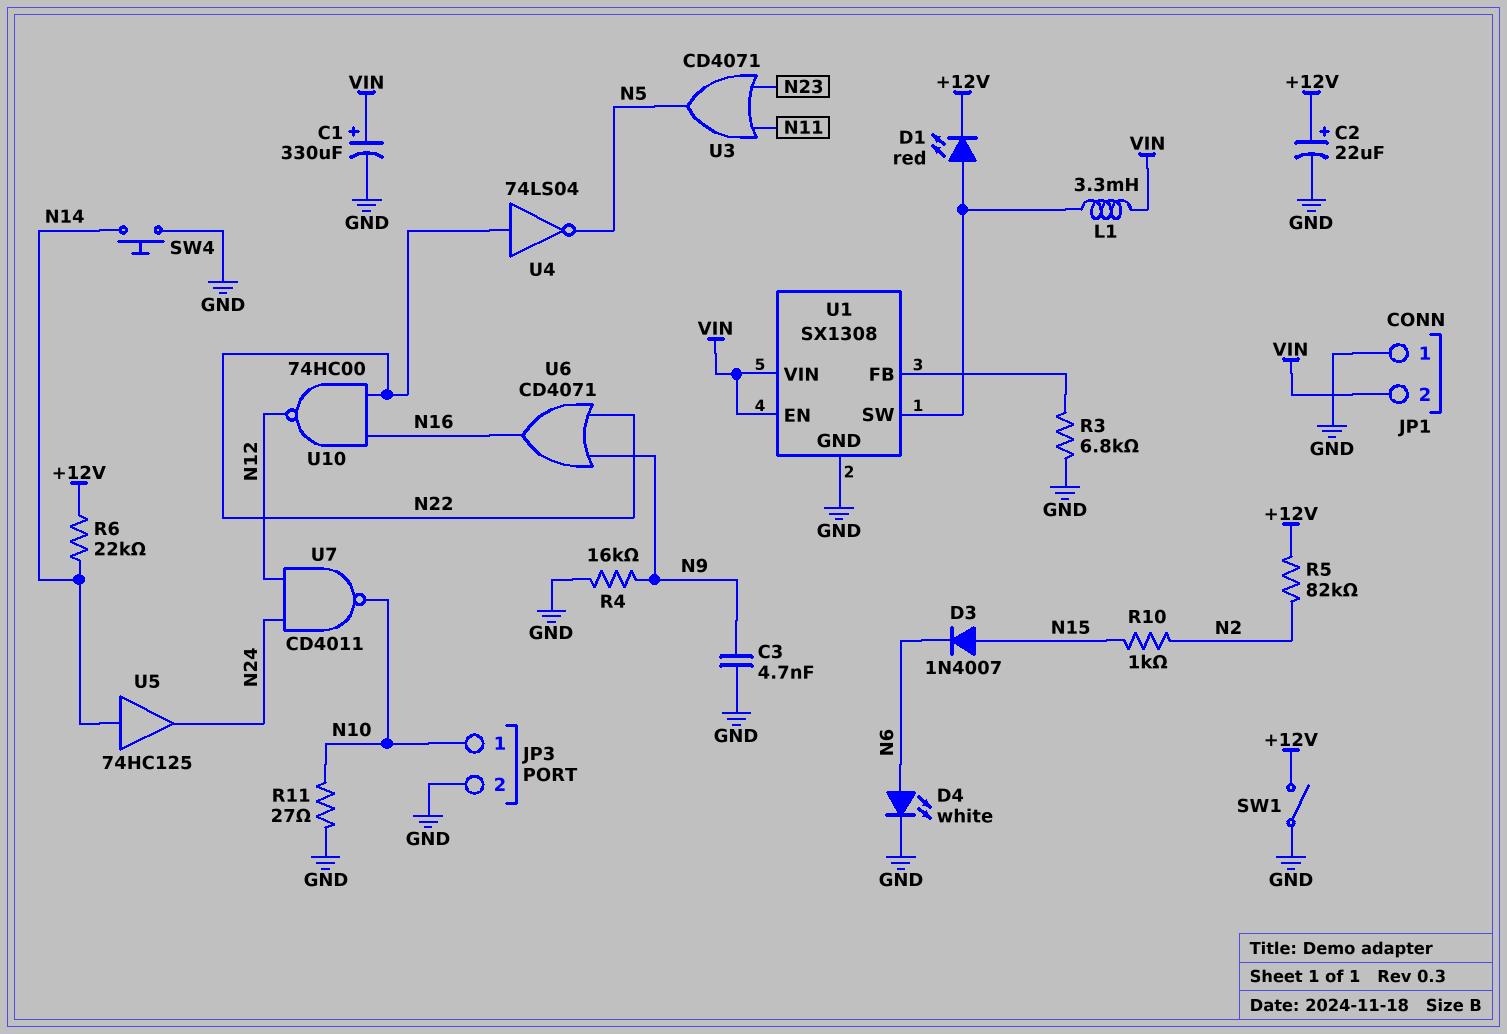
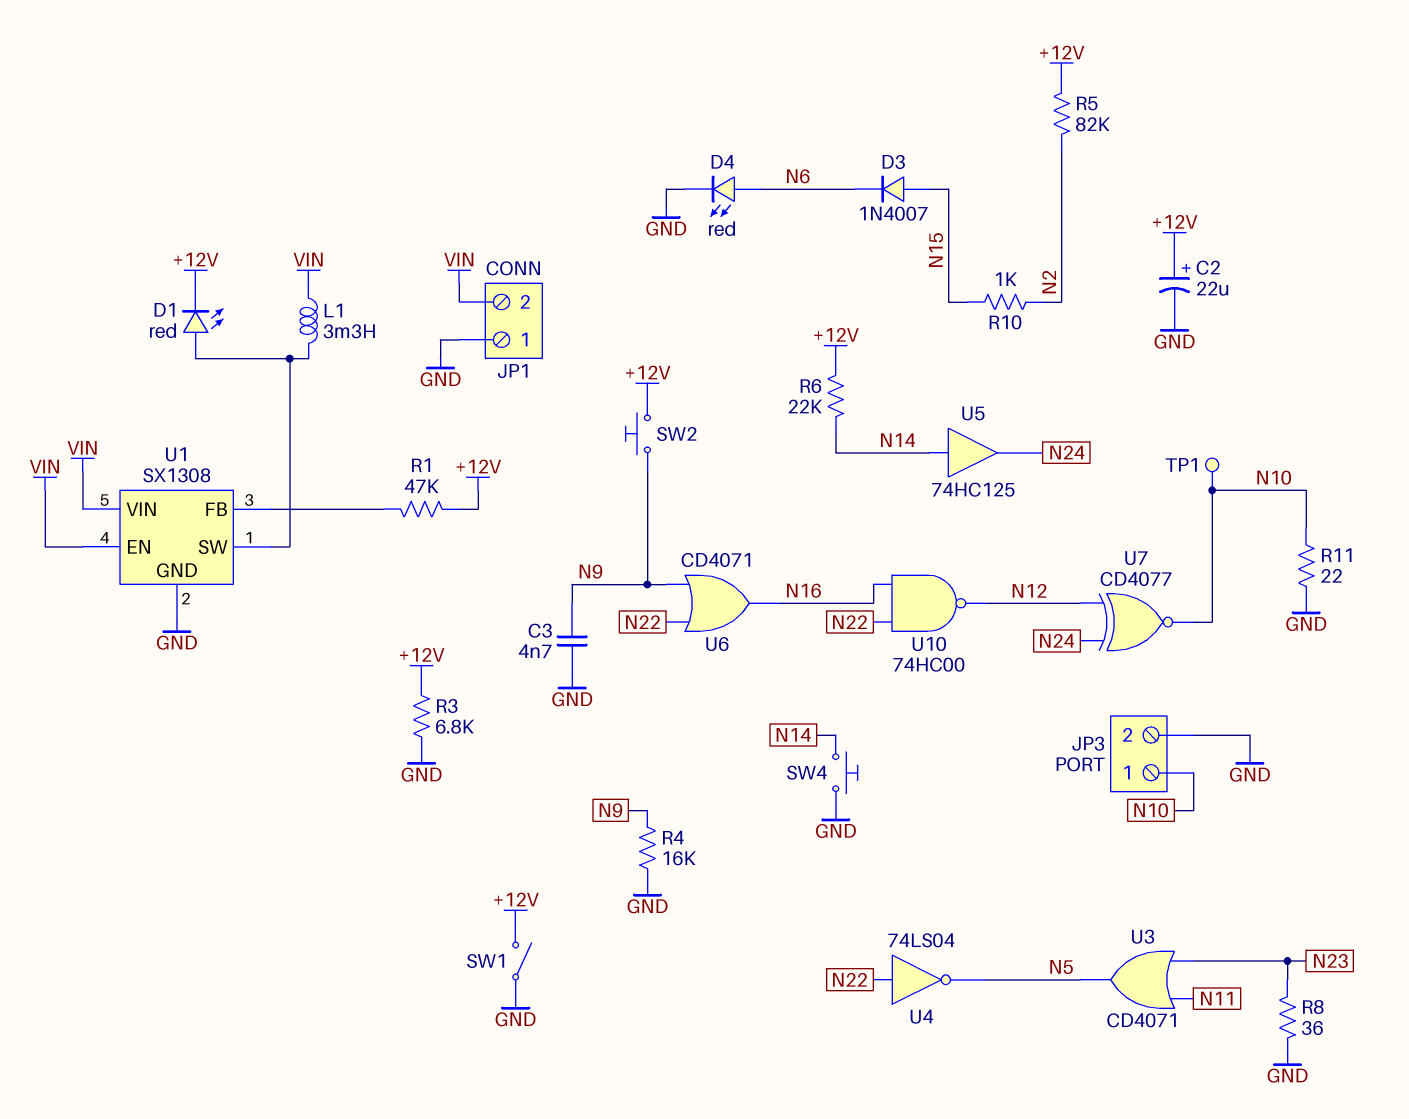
C1: 330uF (plus VIN, minus GND) -> none
D4: LED white (A N6, K GND) -> LED red (A N6, K GND)
R1: none -> 47k (+12V, U1/FB)
R3: 6.8k (GND, U1/FB) -> 6.8k (+12V, GND)
R8: none -> 36 (GND, N23)
R11: 27 (GND, N10) -> 22 (GND, N10)
SW2: none -> button (+12V, N9)
TP1: none -> test point (N10)
U7: NAND CD4011 (in N12, in N24, out N10) -> XNOR CD4077 (in N12, in N24, out N10)

